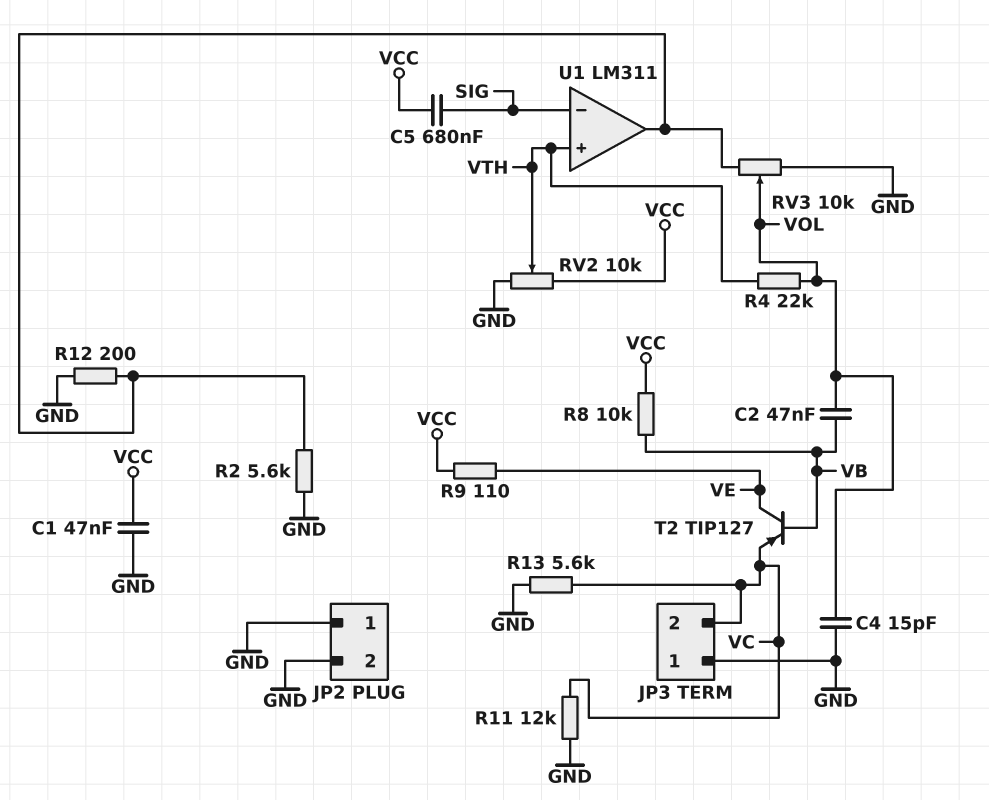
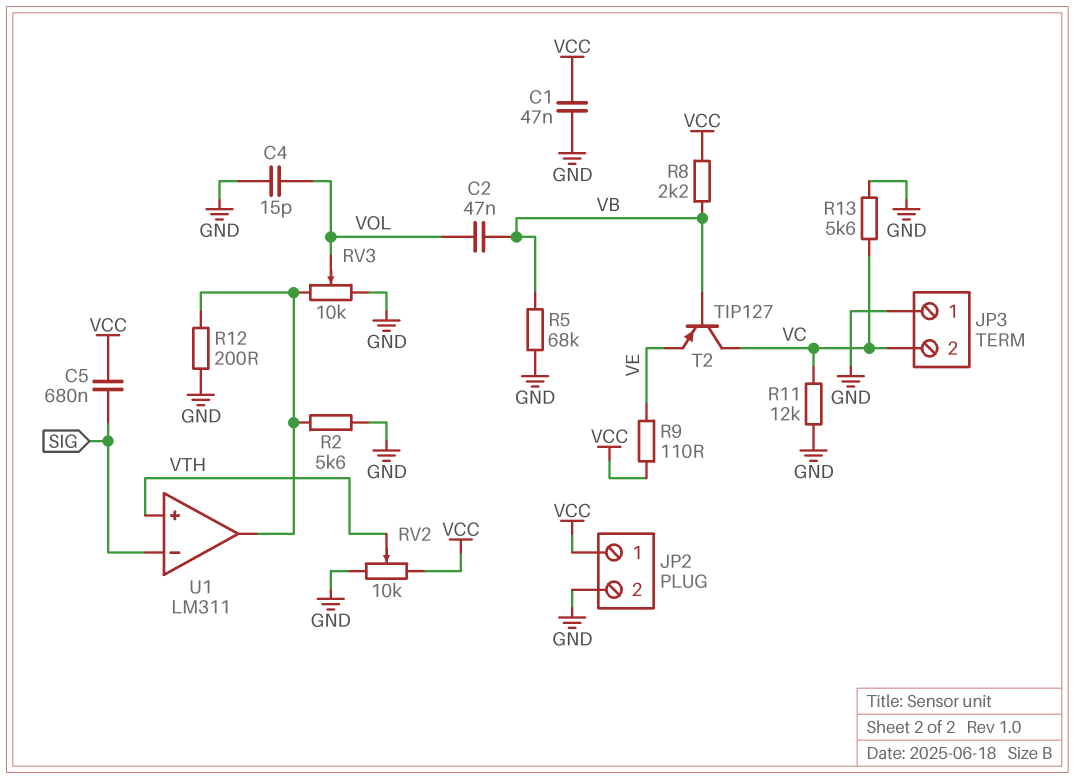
JP2 pin 1: GND -> VCC
R4: 22k (VOL, VTH) -> none
R5: none -> 68k (GND, VB)
R8: 10k (VB, VCC) -> 2.2k (VB, VCC)
T2: PNP TIP127 (B VB, C VE, E VC) -> PNP TIP127 (B VB, C VC, E VE)

